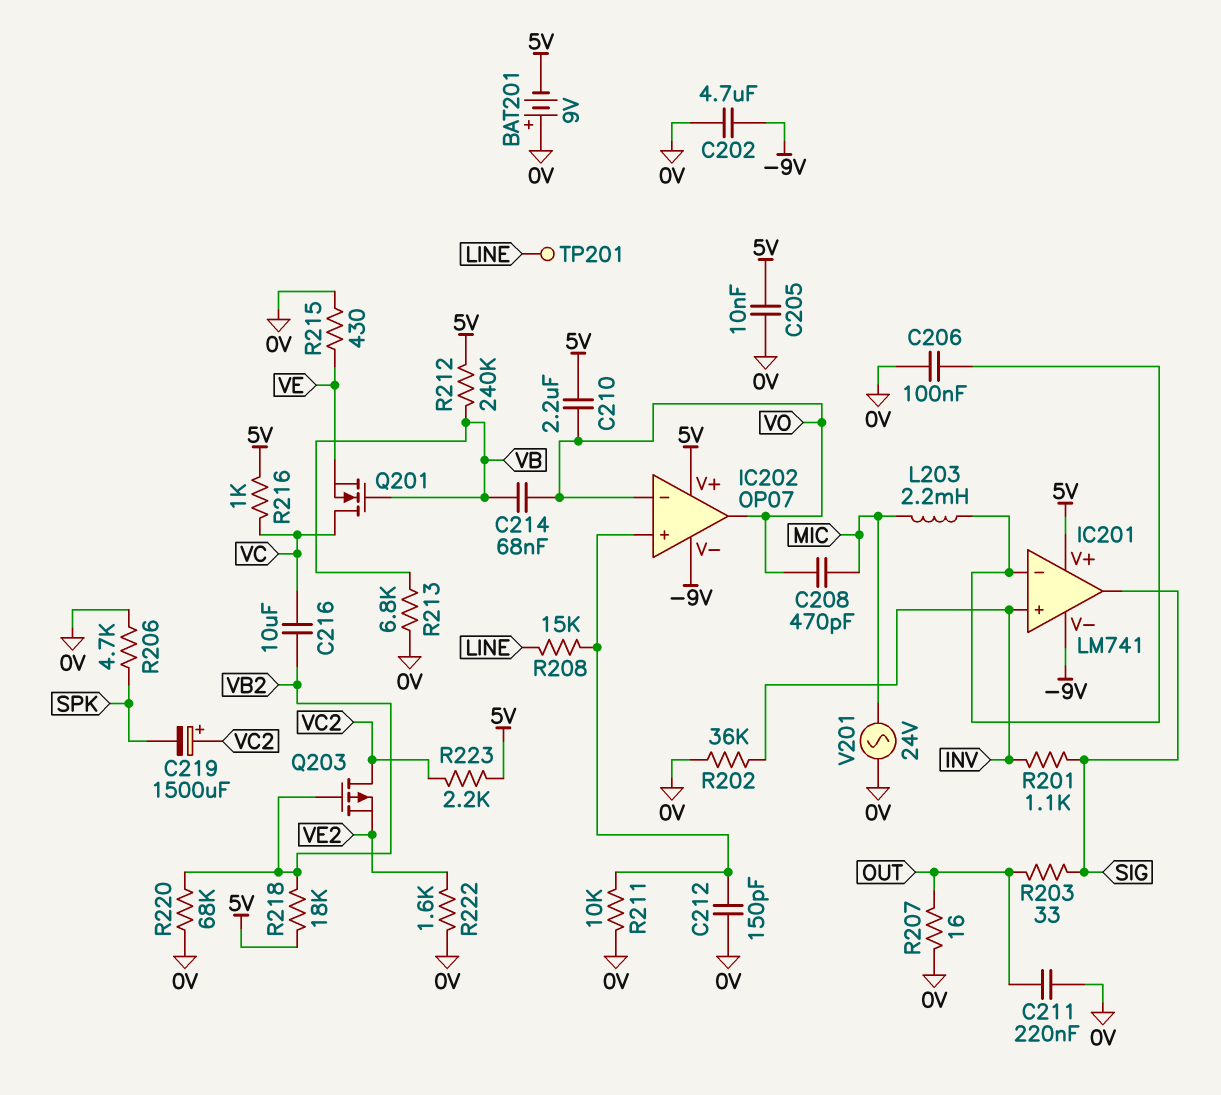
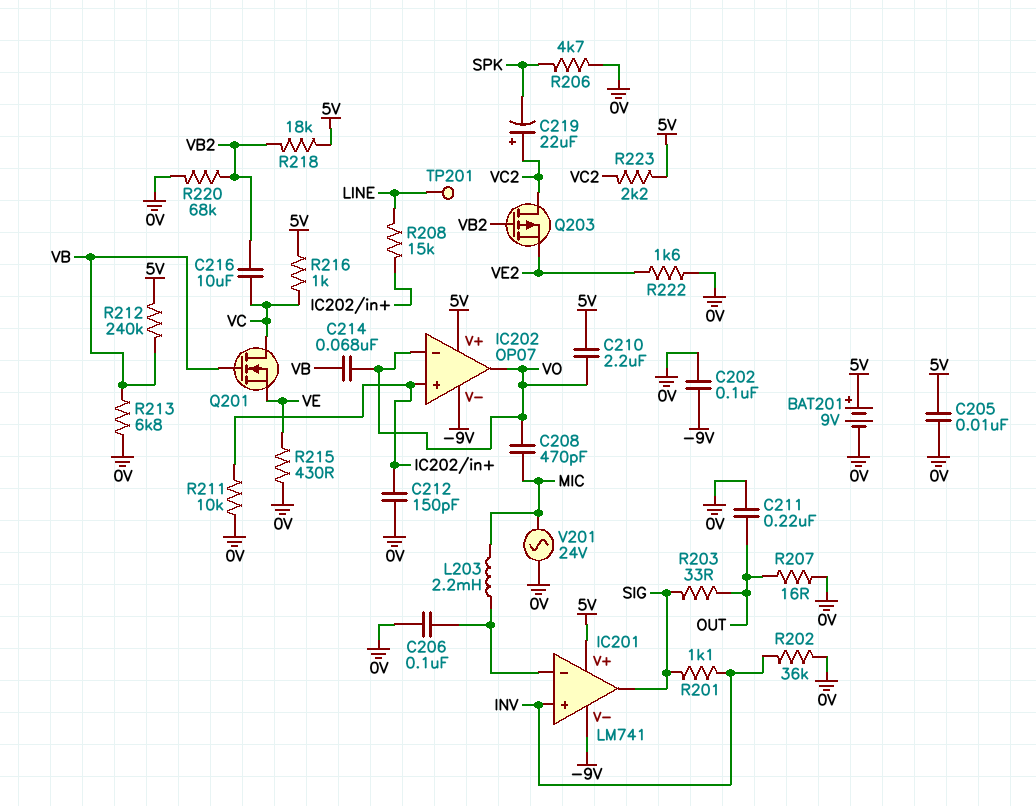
BAT201: 9V (plus 0V, minus 5V) -> 9V (plus 5V, minus 0V)
C202: 4.7uF (-9V, 0V) -> 100nF (-9V, 0V)
C219: 1500uF (plus VC2, minus SPK) -> 22uF (plus VC2, minus SPK)

